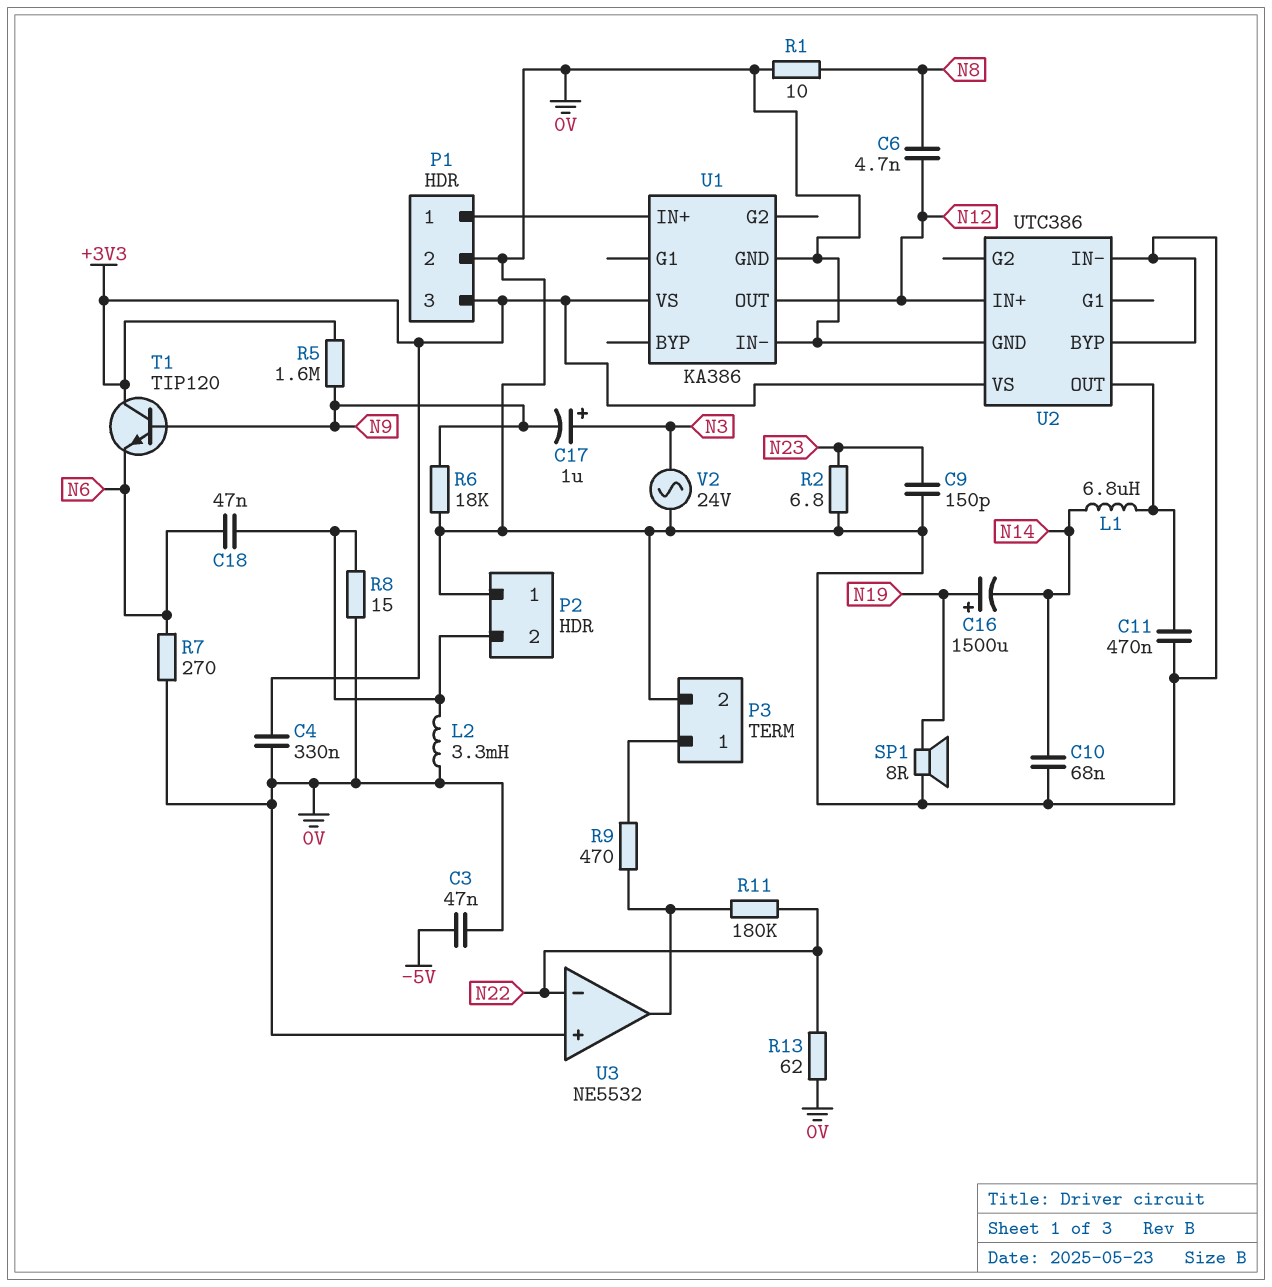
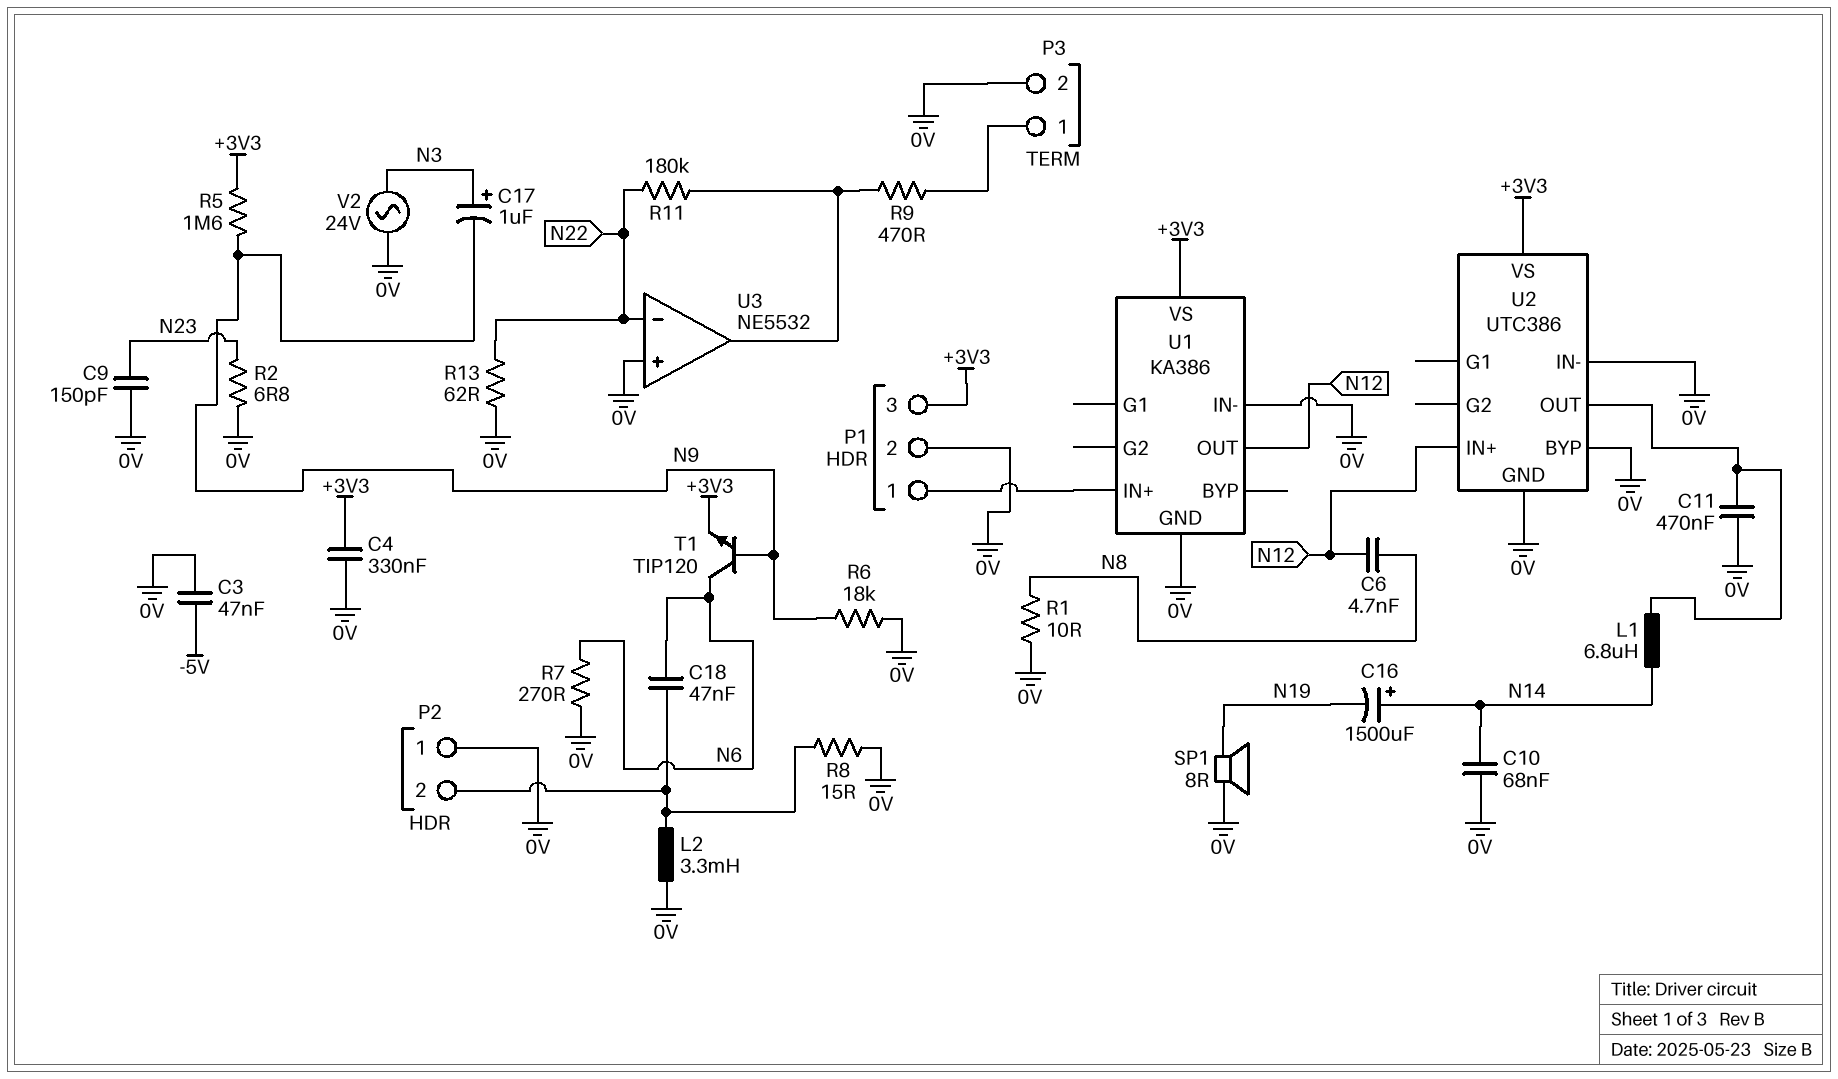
C16: 1500uF (plus N19, minus N14) -> 1500uF (plus N14, minus N19)
T1: NPN TIP120 (B N9, C +3V3, E N6) -> NPN TIP120 (B N9, C N6, E +3V3)

